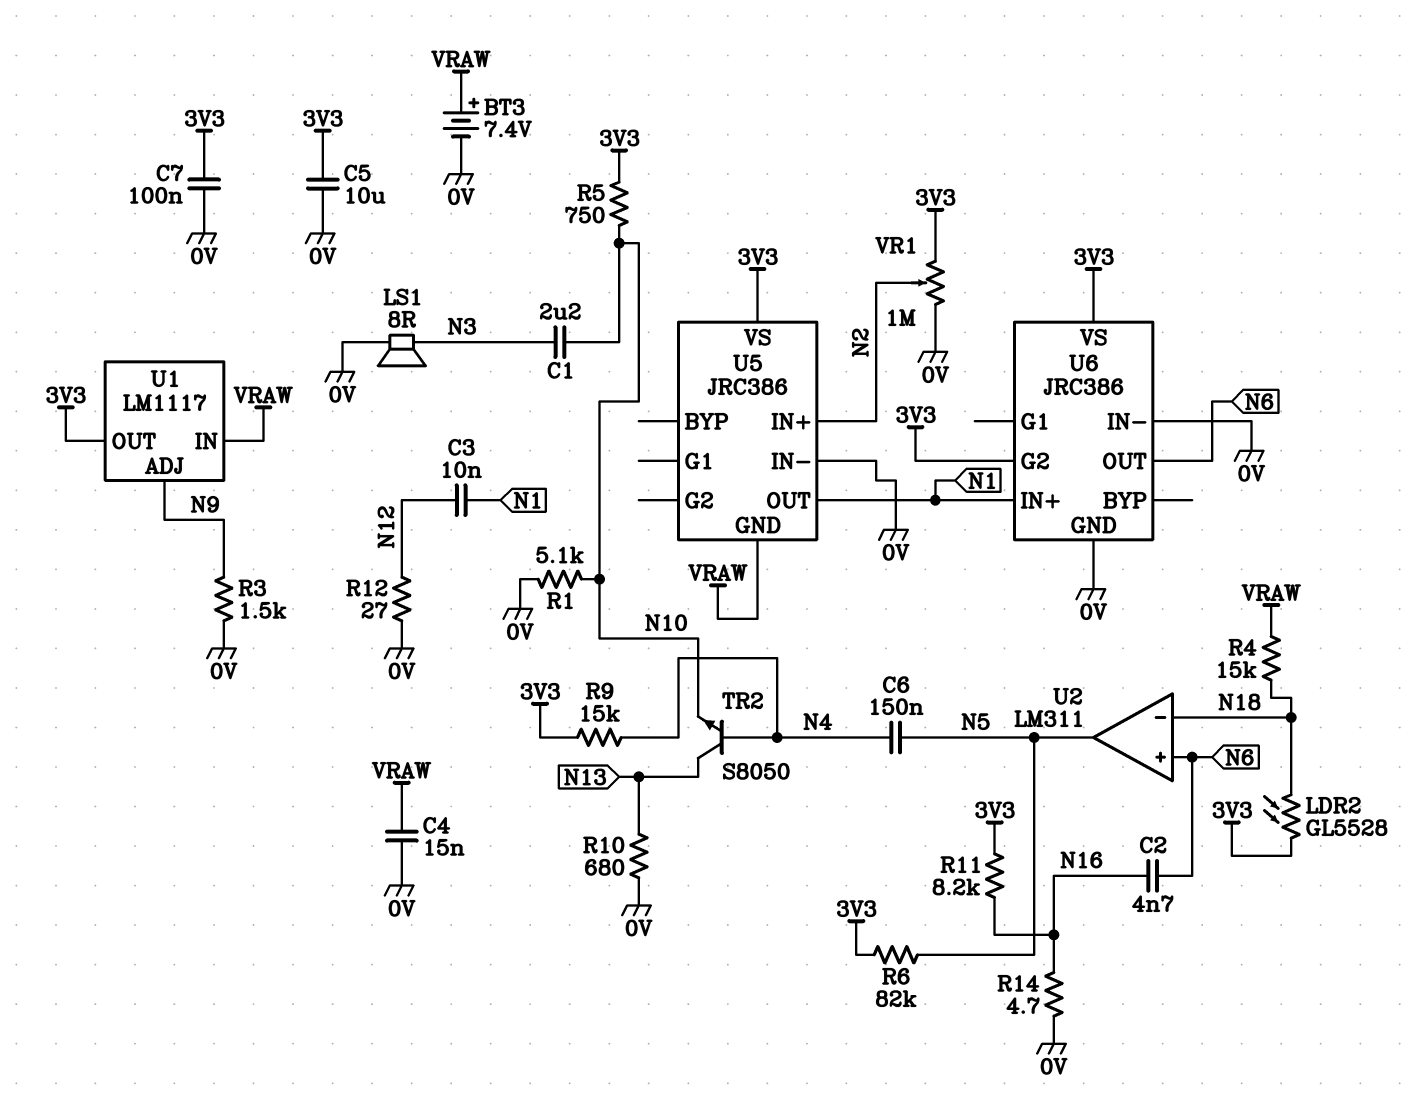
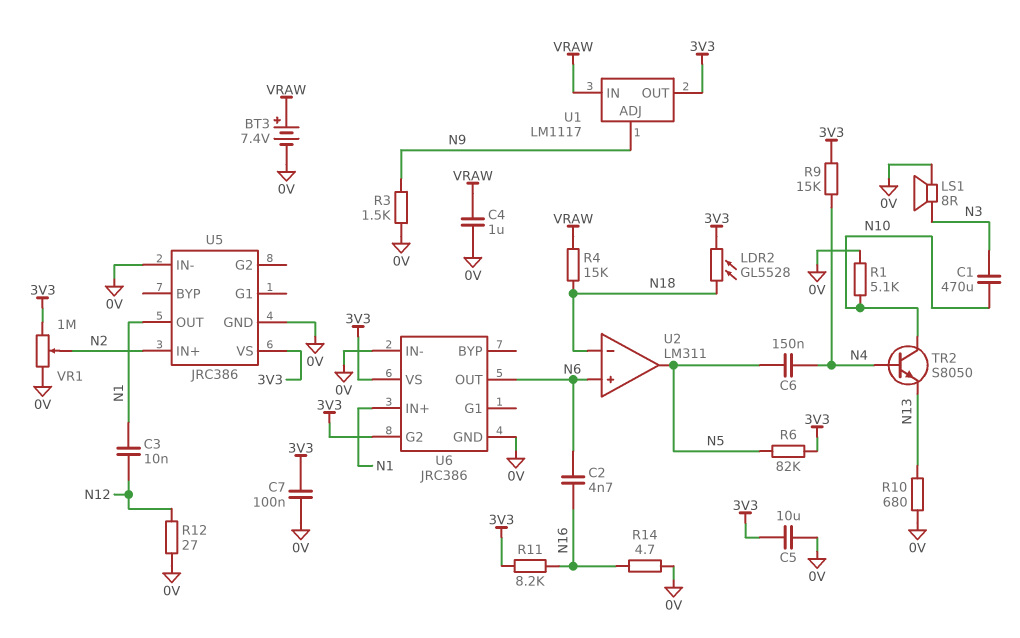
C1: 2.2uF (N3, N10) -> 470uF (N3, N10)
C4: 15nF (0V, VRAW) -> 1uF (0V, VRAW)
R5: 750 (3V3, N10) -> none
TR2: NPN S8050 (B N4, C N13, E N10) -> NPN S8050 (B N4, C N10, E N13)
U5 pin GND: VRAW -> 0V

